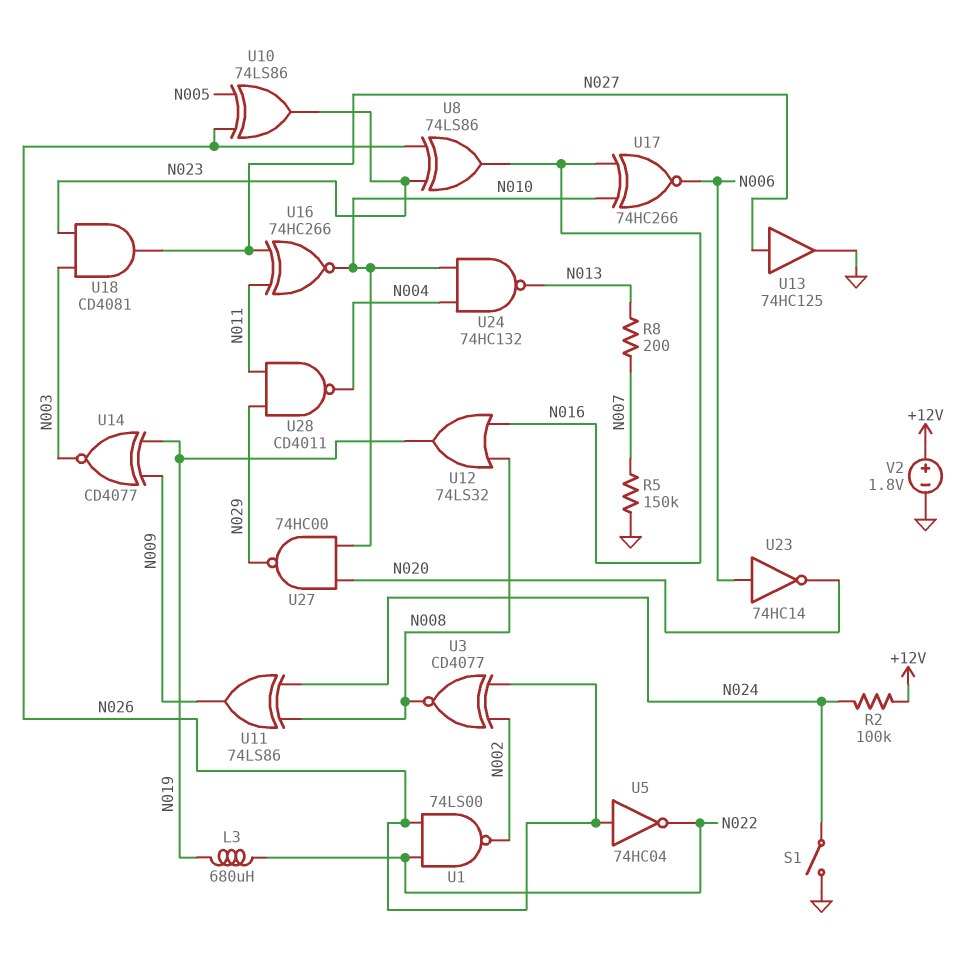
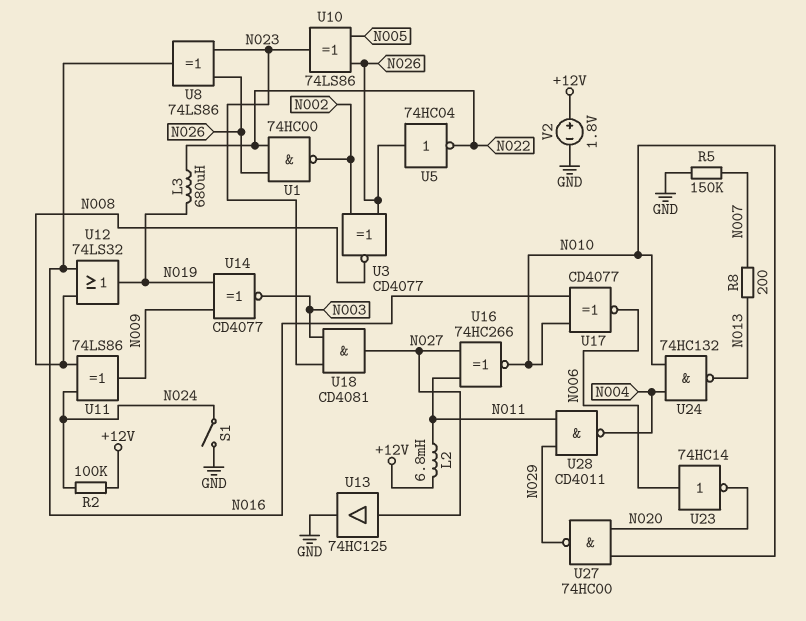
L2: none -> 6.8mH (+12V, N011)
U1: NAND 74LS00 (in N022, in N026, out N002) -> NAND 74HC00 (in N022, in N026, out N002)
U17: XNOR 74HC266 (in N010, in N016, out N006) -> XNOR CD4077 (in N010, in N016, out N006)

